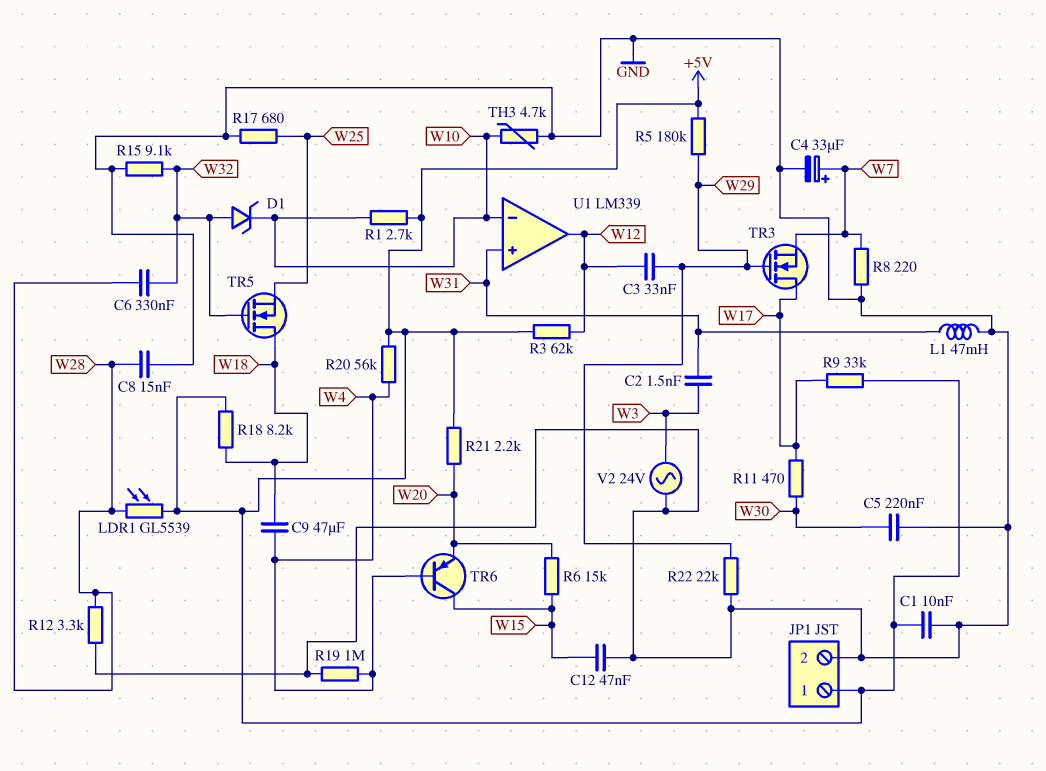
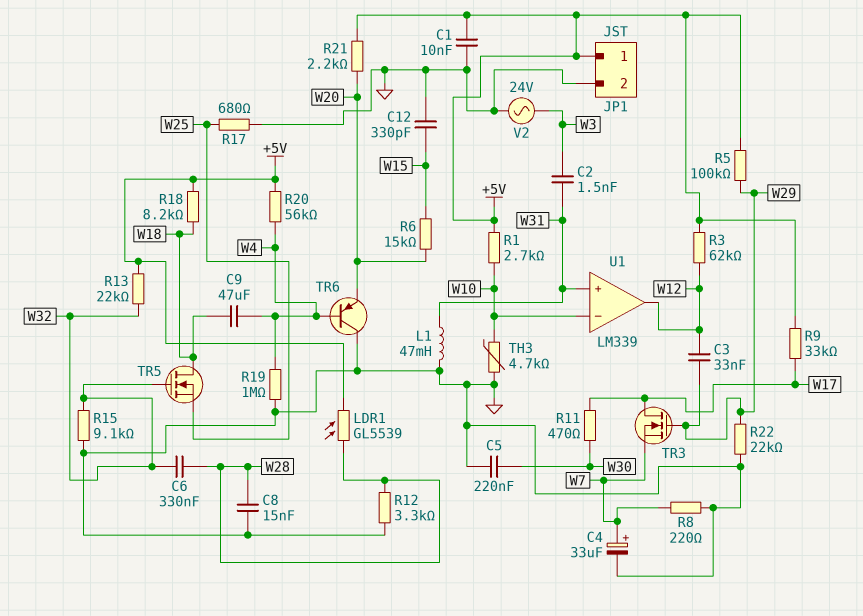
C12: 47nF (GND, W15) -> 330pF (GND, W15)
D1: zener (A W32, K W10) -> none
R5: 180k (+5V, W29) -> 100k (+5V, W29)
R13: none -> 22k (+5V, W32)
TR6: PNP (B W4, C W15, E W20) -> PNP (B W4, C GND, E W20)

